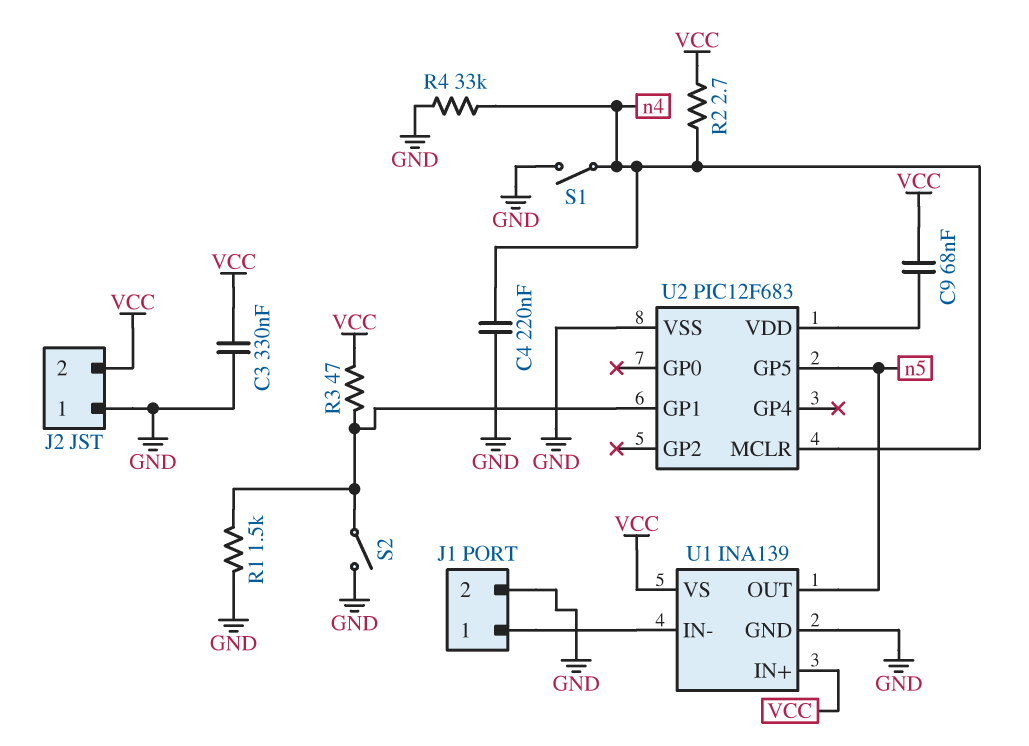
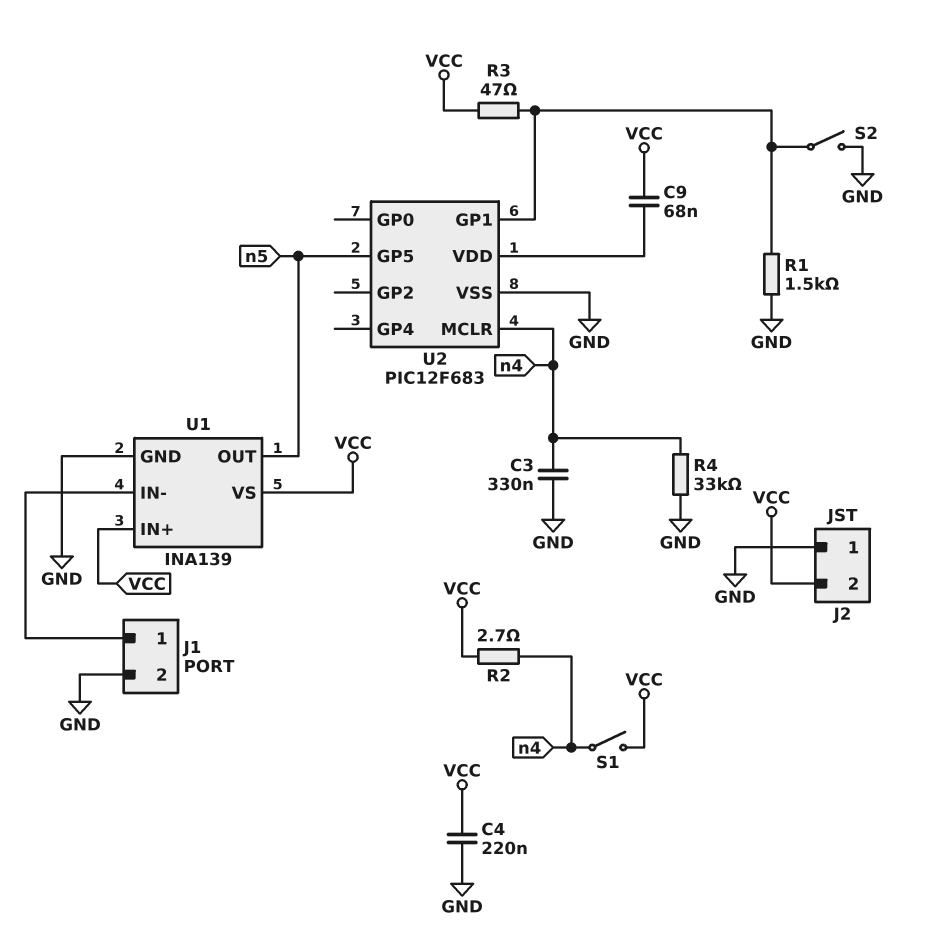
C3: 330nF (GND, VCC) -> 330nF (GND, n4)
C4: 220nF (GND, n4) -> 220nF (GND, VCC)
S1: switch (GND, n4) -> switch (VCC, n4)

